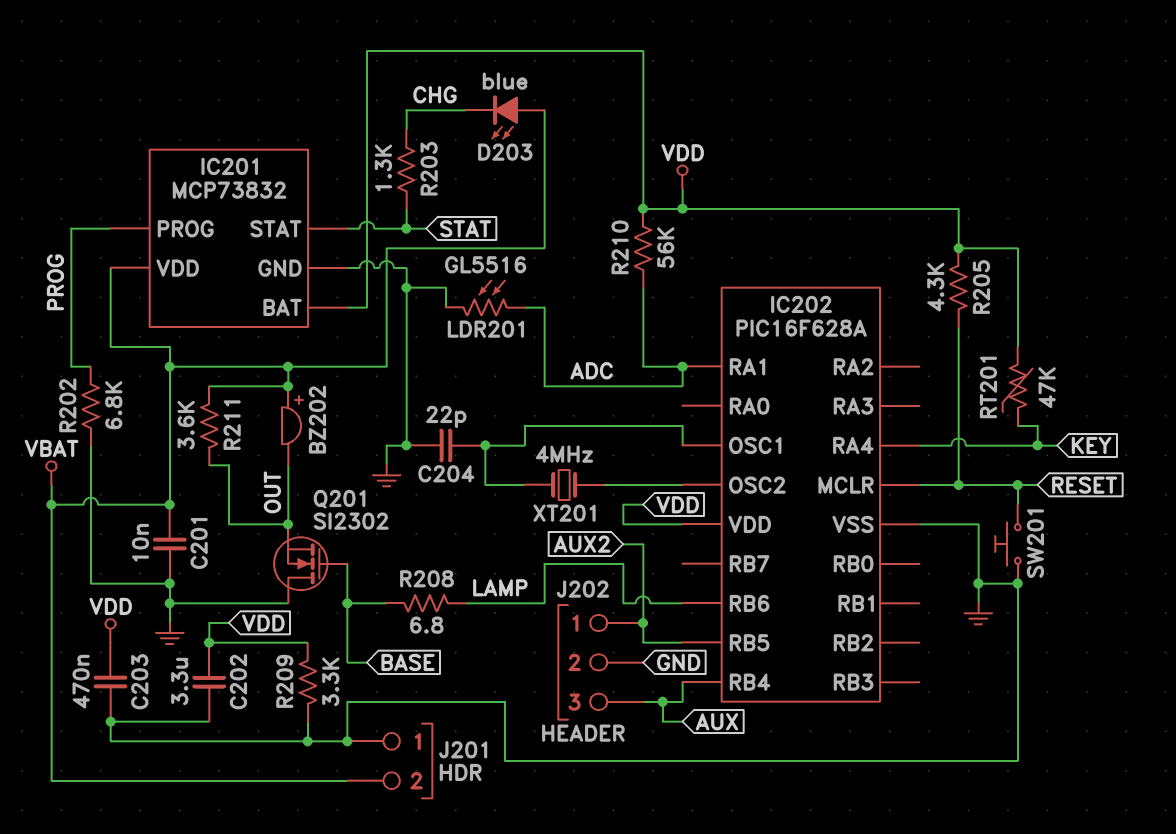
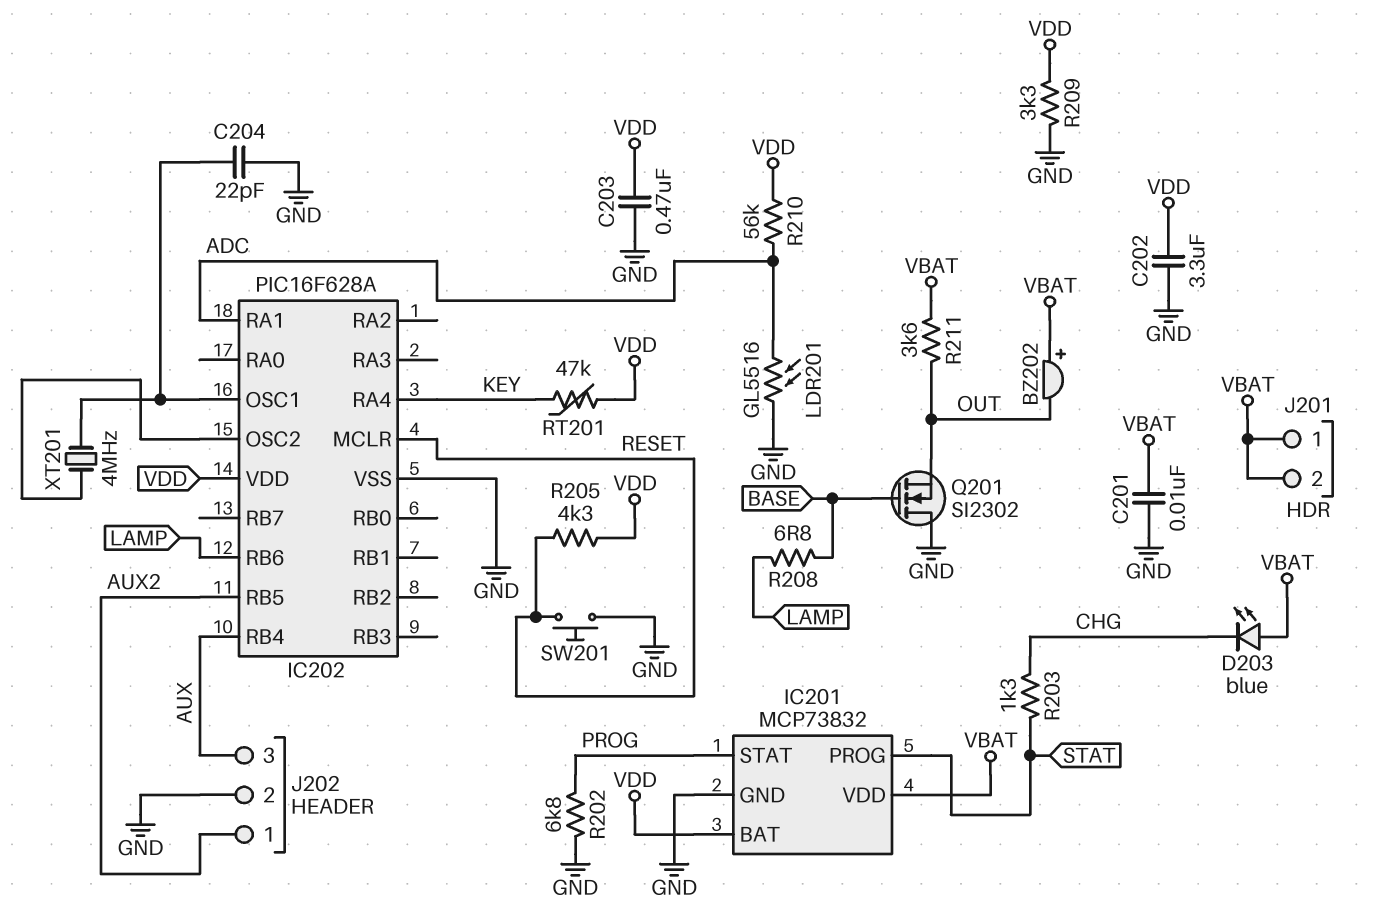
IC201 pin PROG: PROG -> STAT
IC201 pin STAT: STAT -> PROG
J201 pin 1: GND -> VBAT

